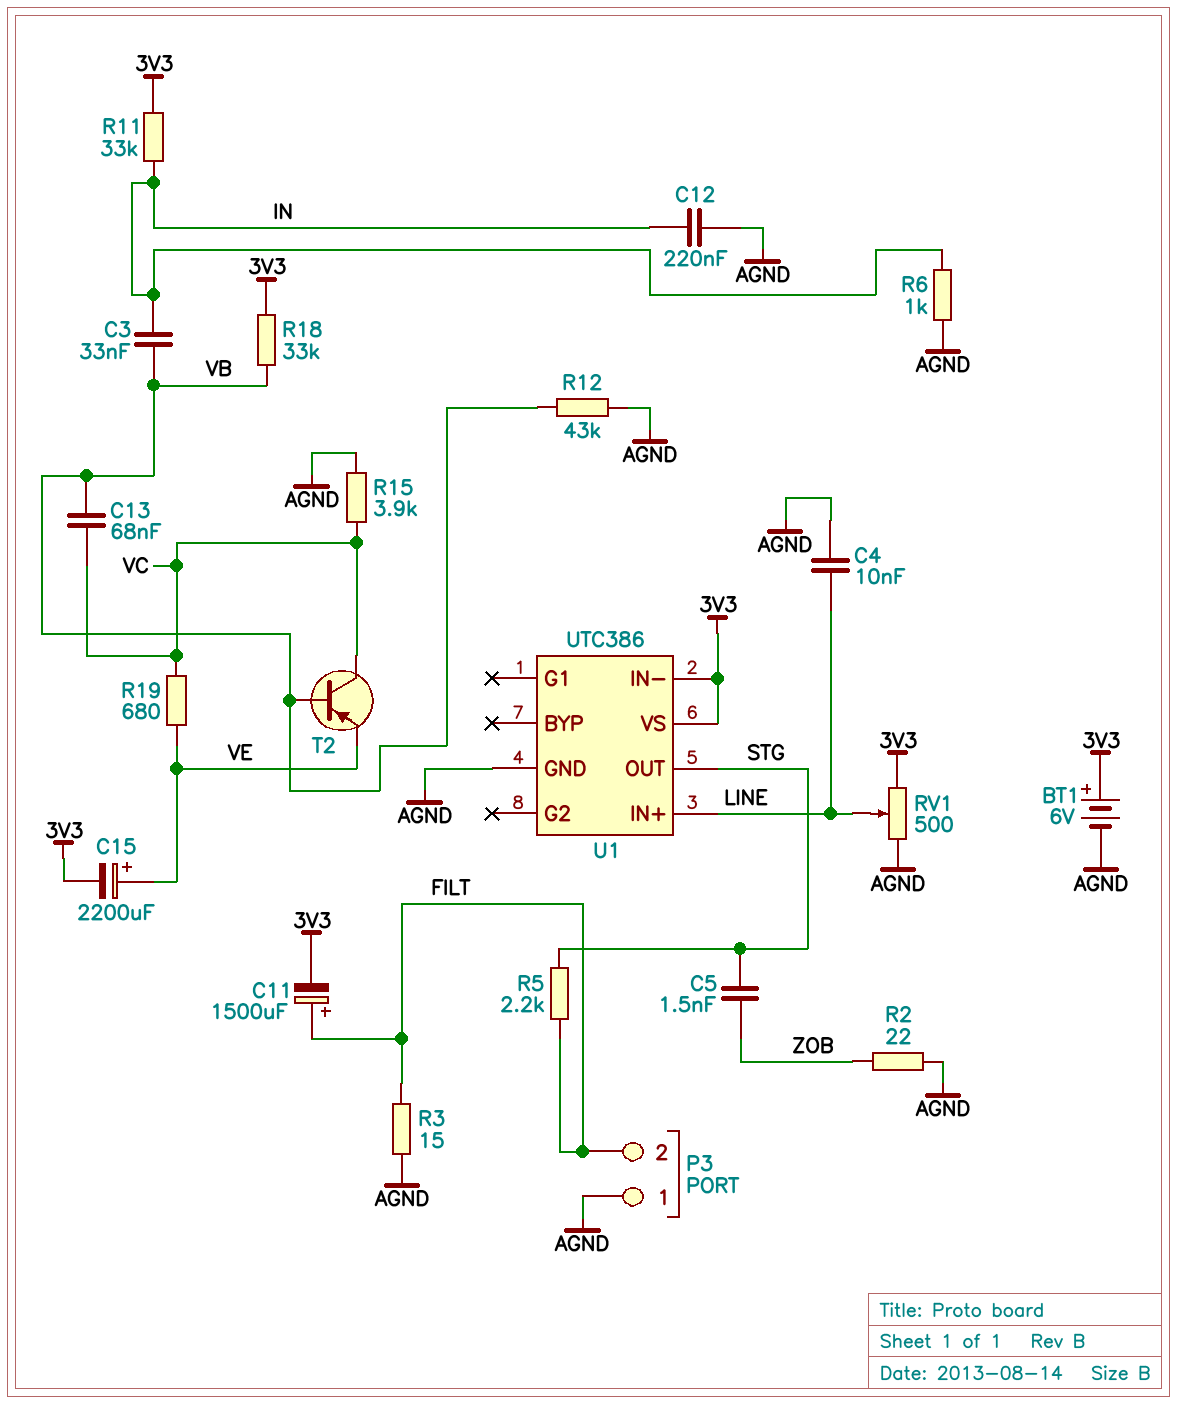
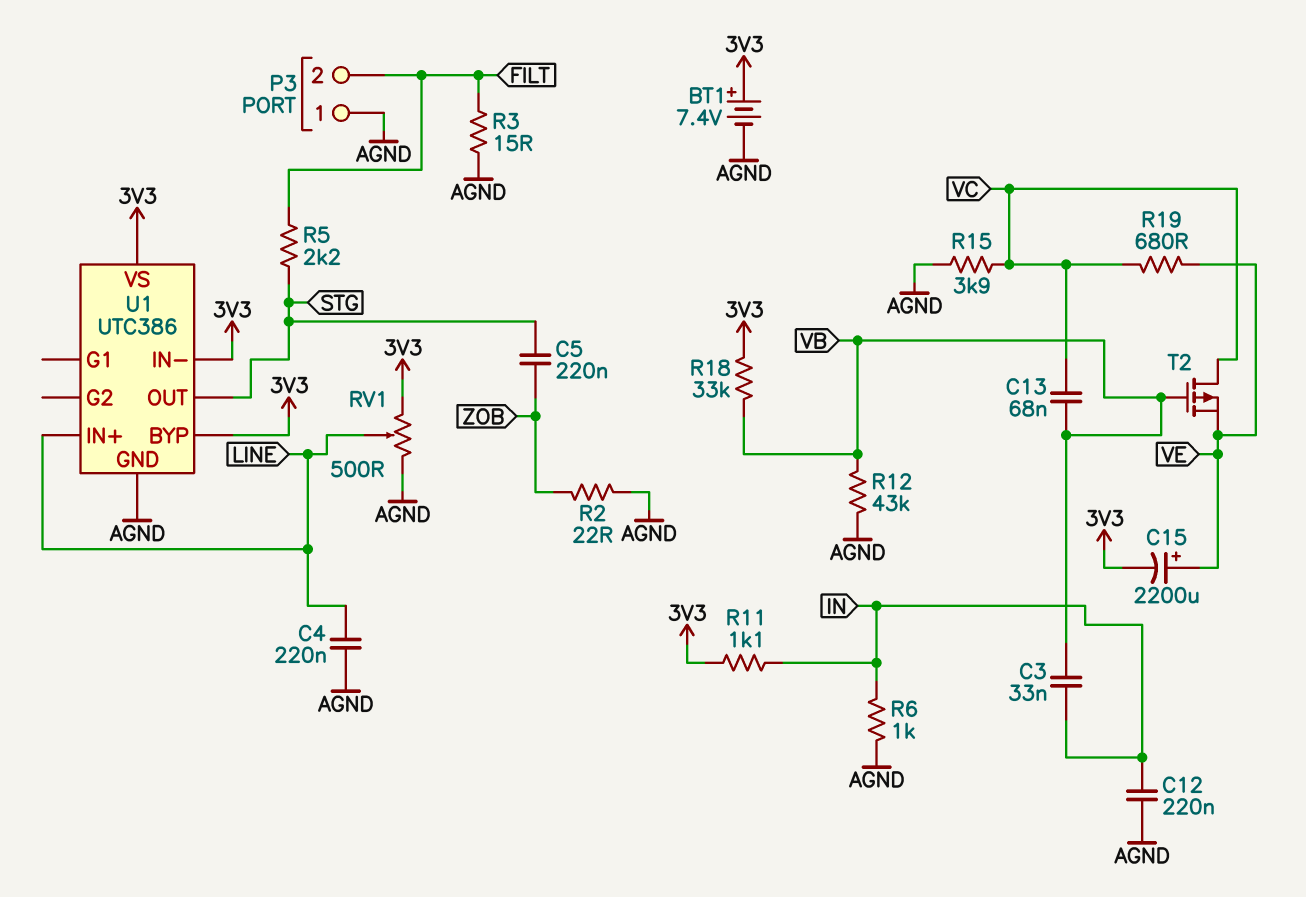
BT1: 6V (plus 3V3, minus AGND) -> 7.4V (plus 3V3, minus AGND)
C4: 10nF (AGND, LINE) -> 220nF (AGND, LINE)
C5: 1.5nF (STG, ZOB) -> 220nF (STG, ZOB)
C11: 1500uF (plus FILT, minus 3V3) -> none
R11: 33k (3V3, IN) -> 1.1k (3V3, IN)
T2: PNP (B VB, C VC, E VE) -> PMOS (G VB, D VC, S VE)
U1 pin BYP: none -> 3V3

